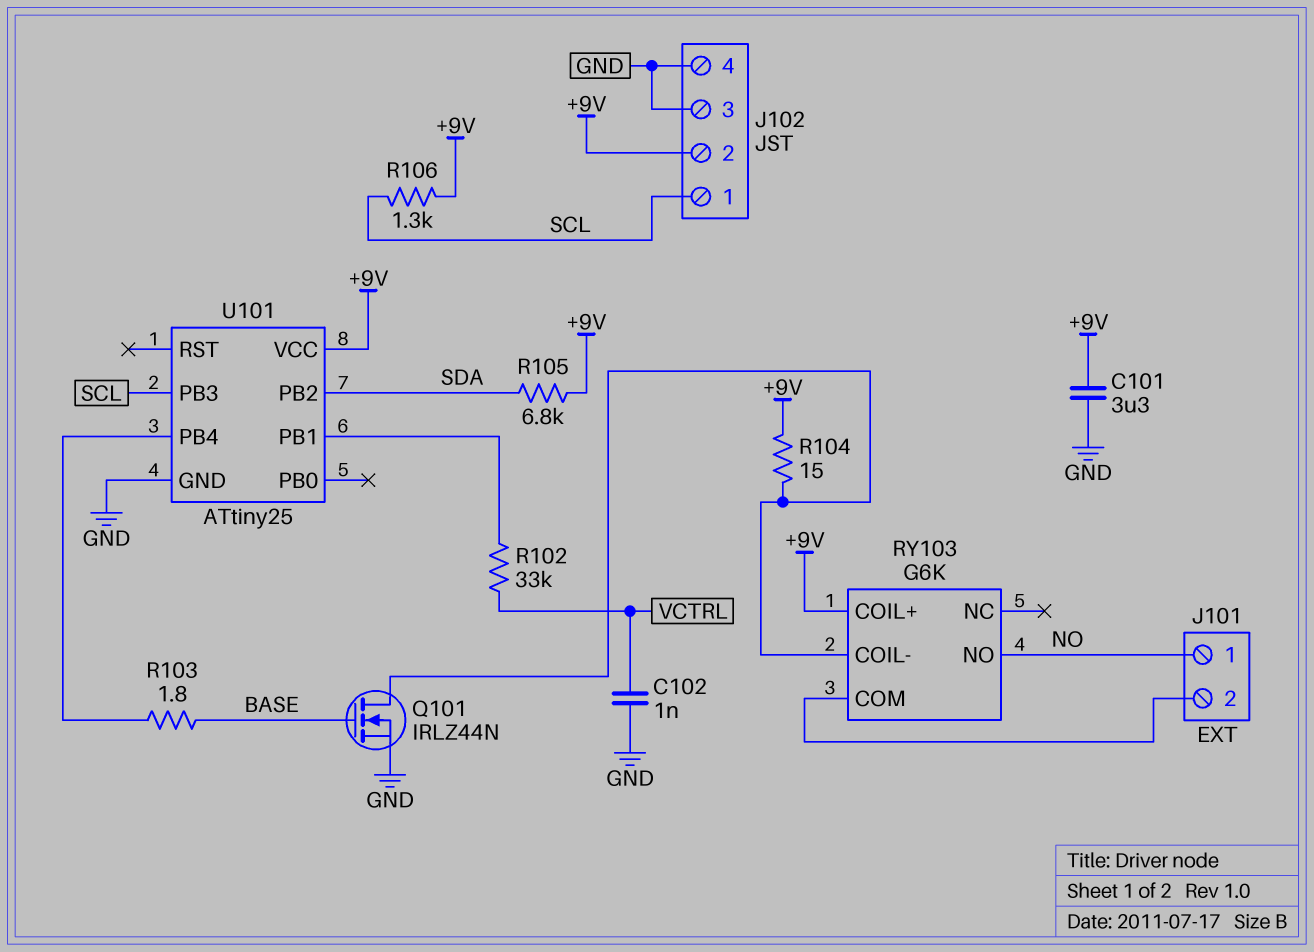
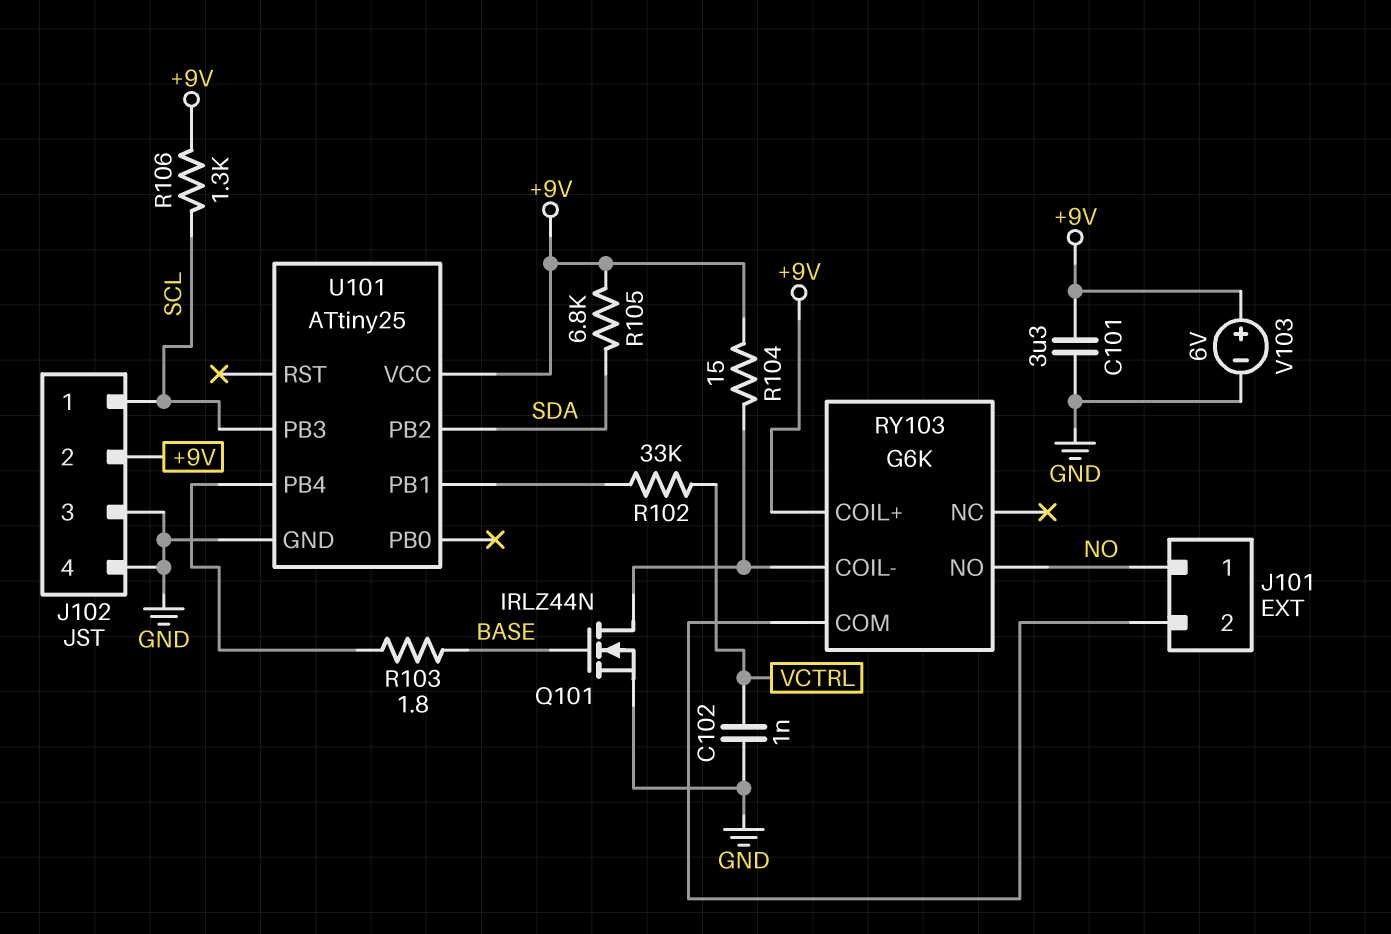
V103: none -> 6V (plus +9V, minus GND)

